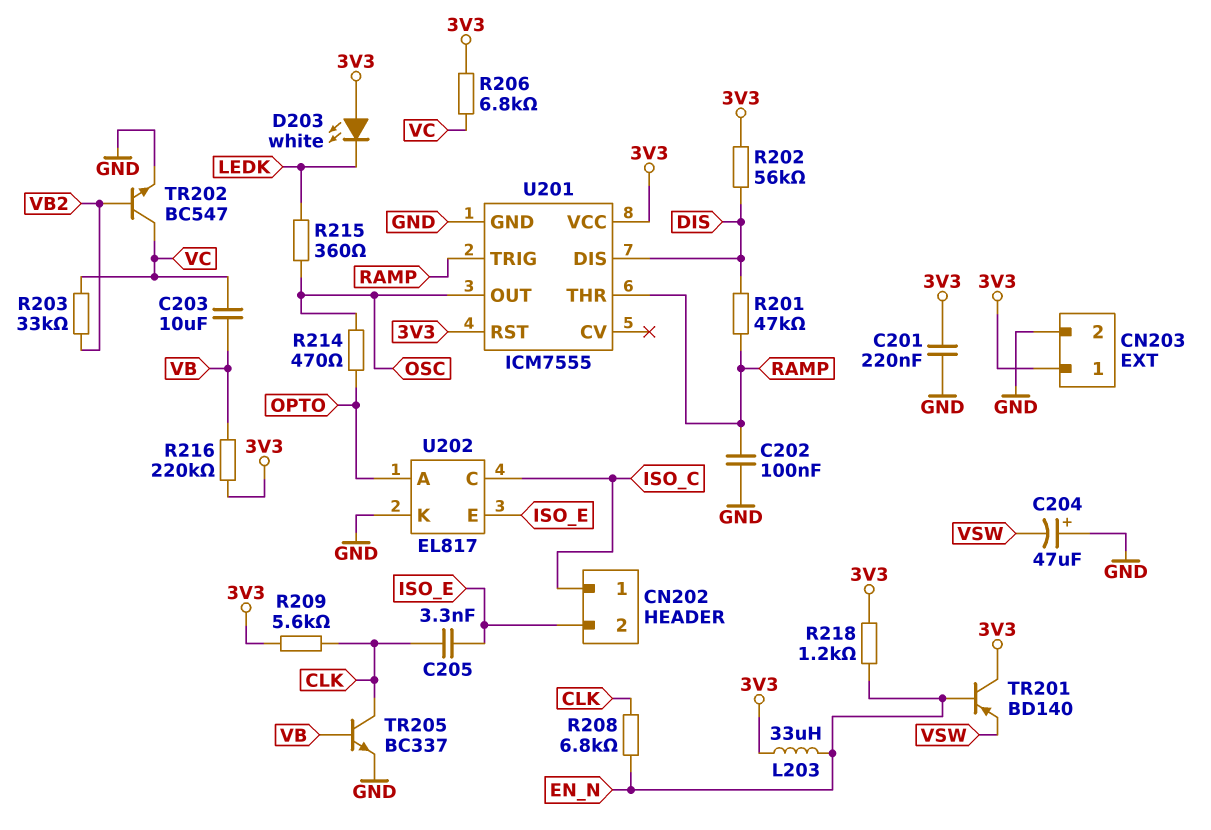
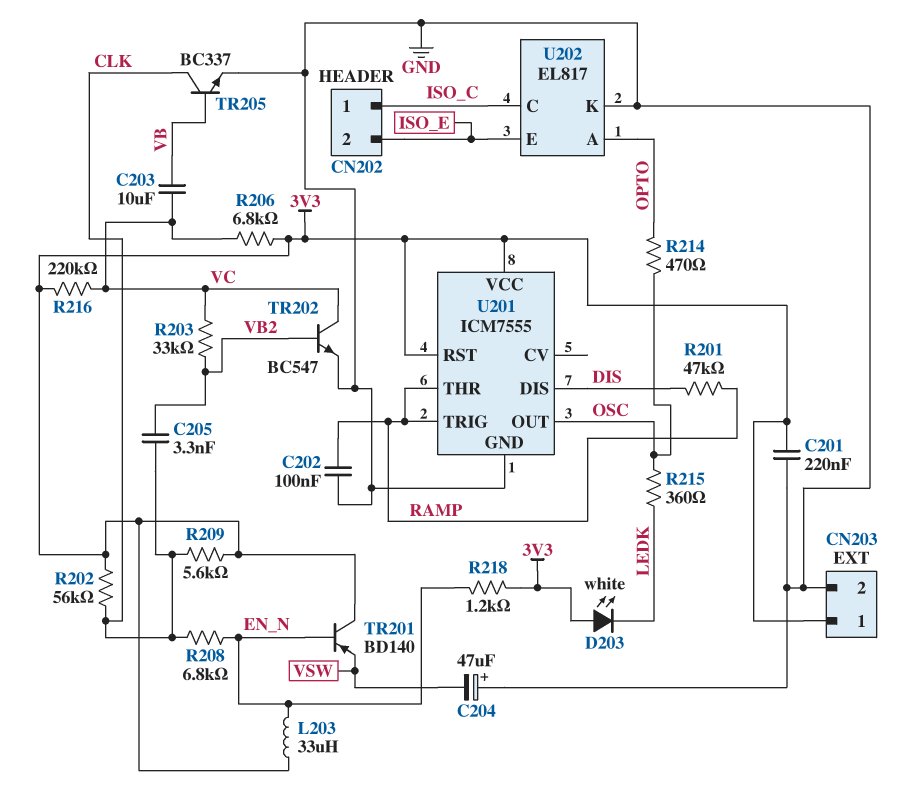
C205: 3.3nF (CLK, ISO_E) -> 3.3nF (CLK, VB2)
R202: 56k (3V3, DIS) -> 56k (3V3, CLK)
R216: 220k (3V3, VB) -> 220k (3V3, VC)

